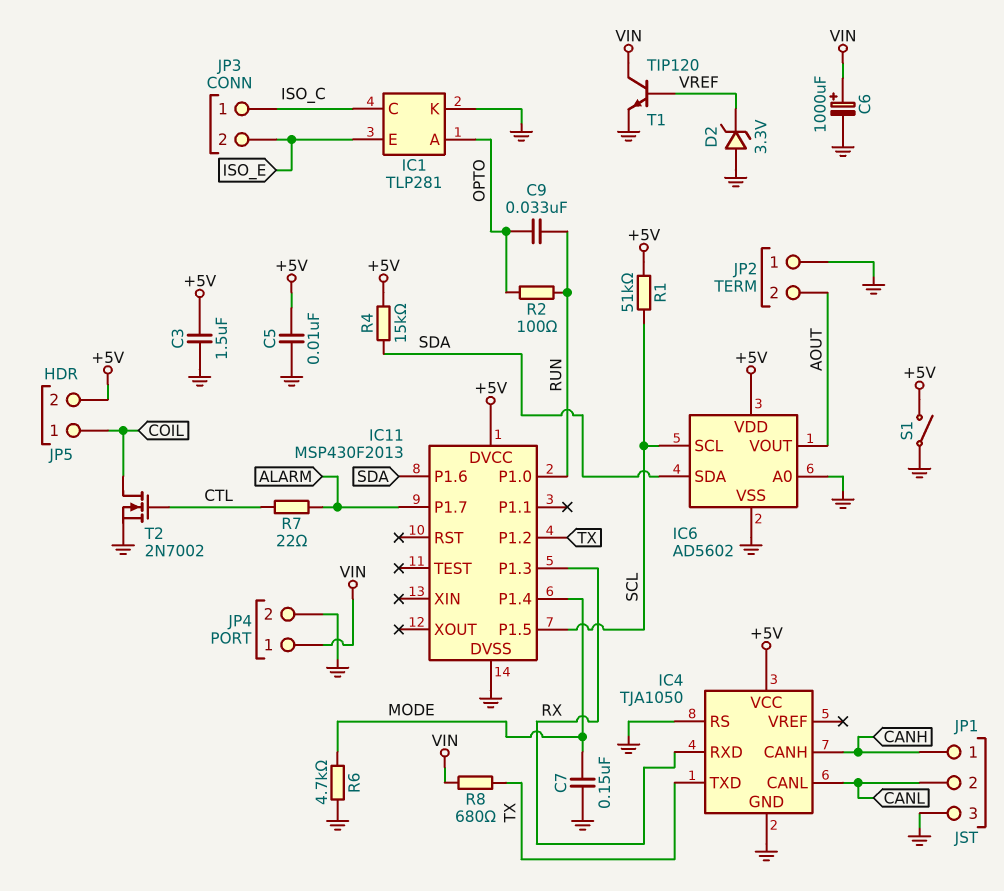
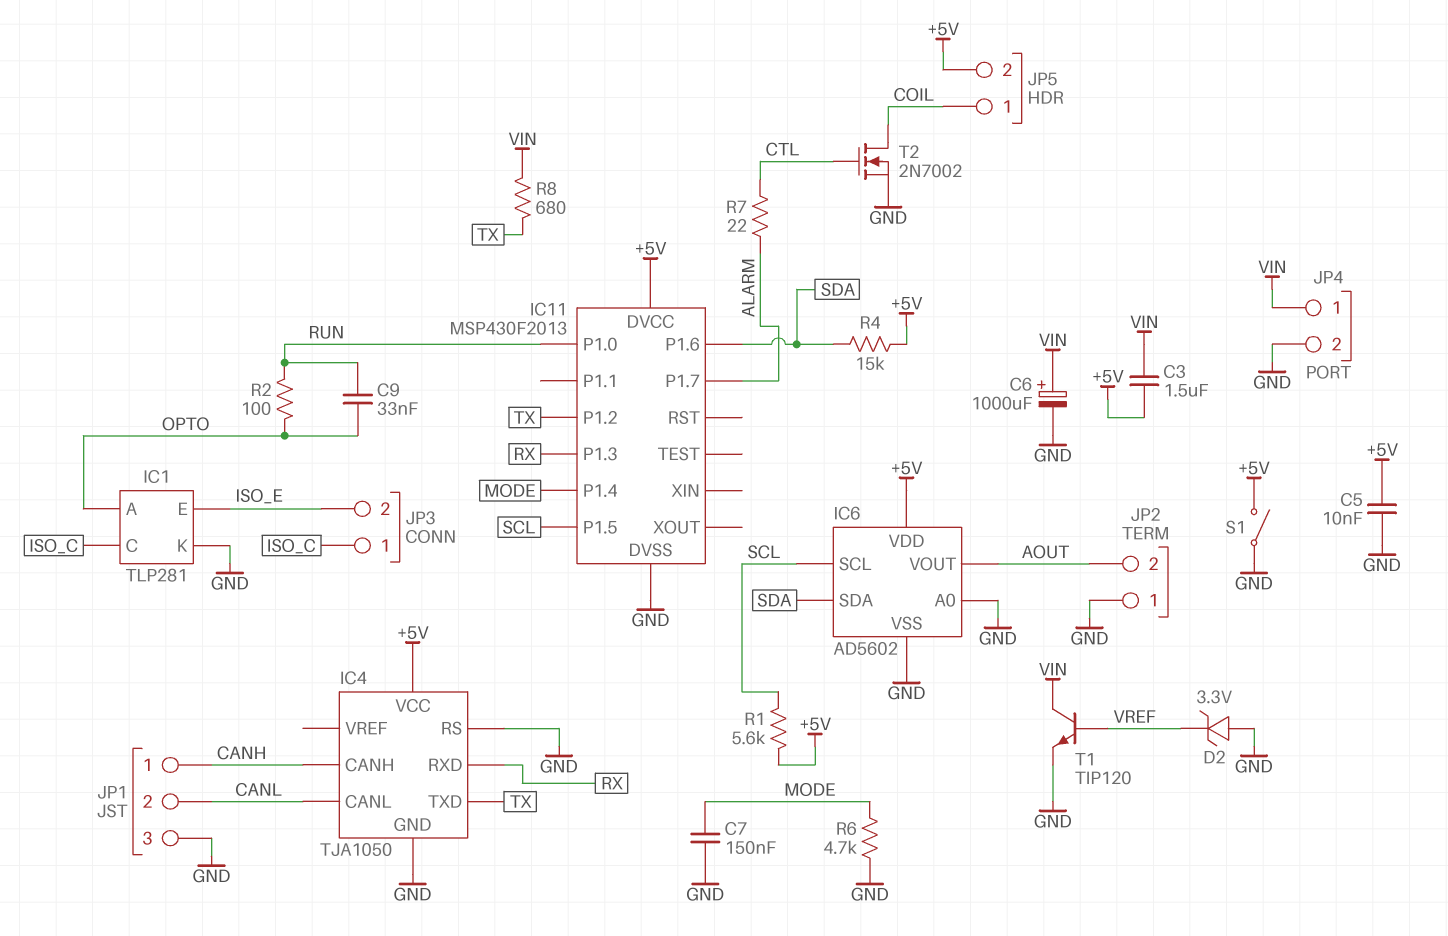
C3: 1.5uF (+5V, GND) -> 1.5uF (+5V, VIN)
R1: 51k (+5V, SCL) -> 5.6k (+5V, SCL)

